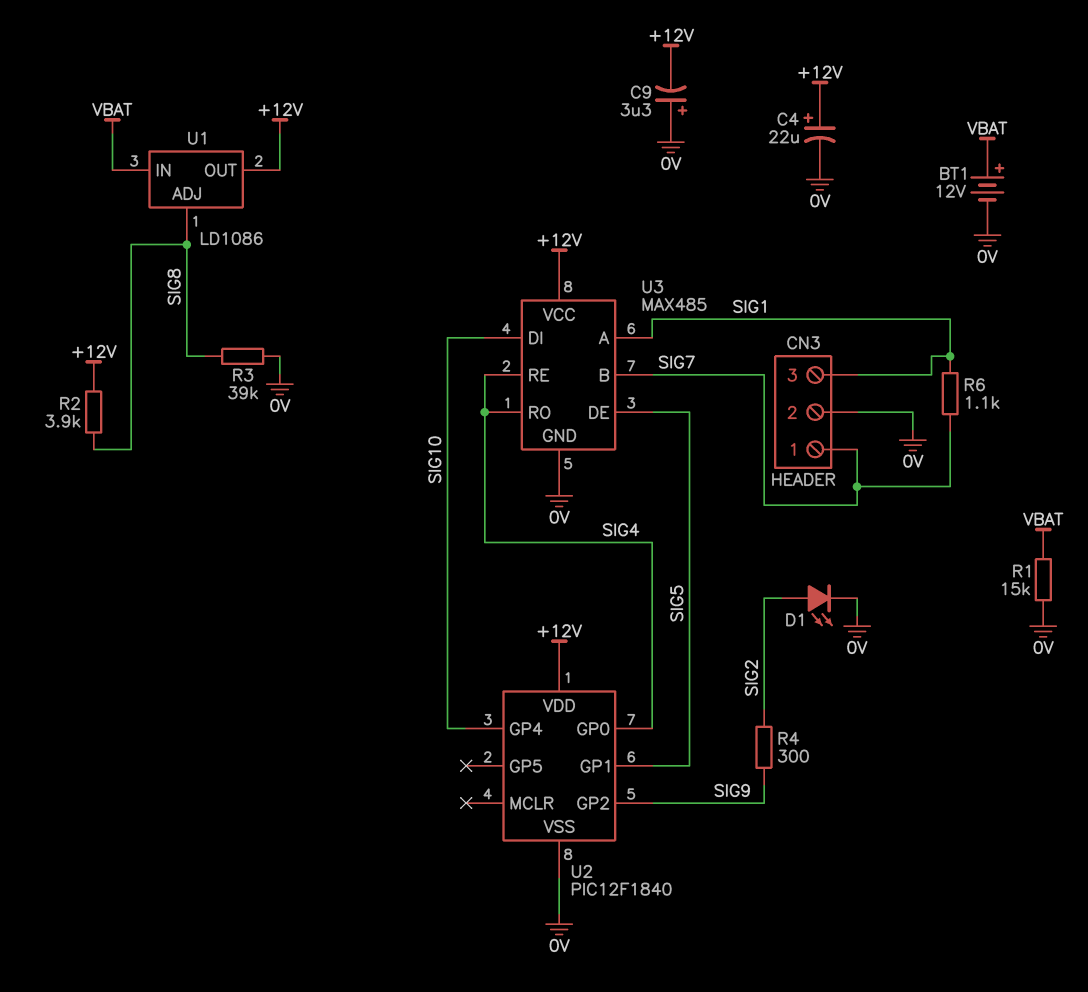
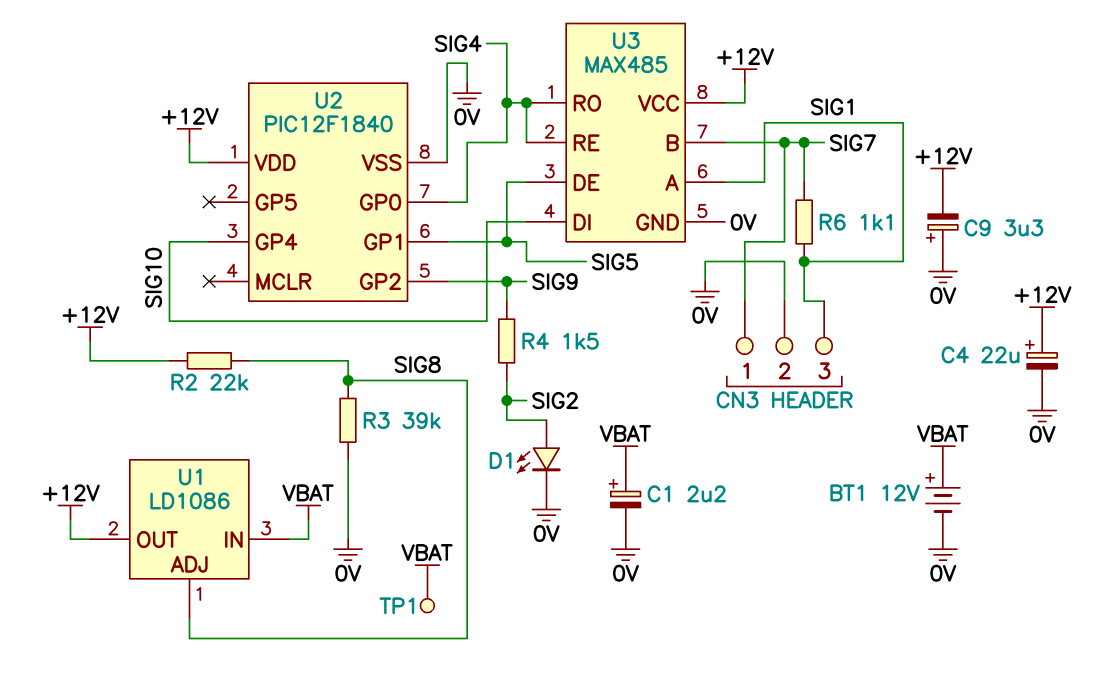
C1: none -> 2.2uF (plus VBAT, minus 0V)
R1: 15k (0V, VBAT) -> none
R2: 3.9k (+12V, SIG8) -> 22k (+12V, SIG8)
R4: 300 (SIG2, SIG9) -> 1.5k (SIG2, SIG9)
TP1: none -> test point (VBAT)

